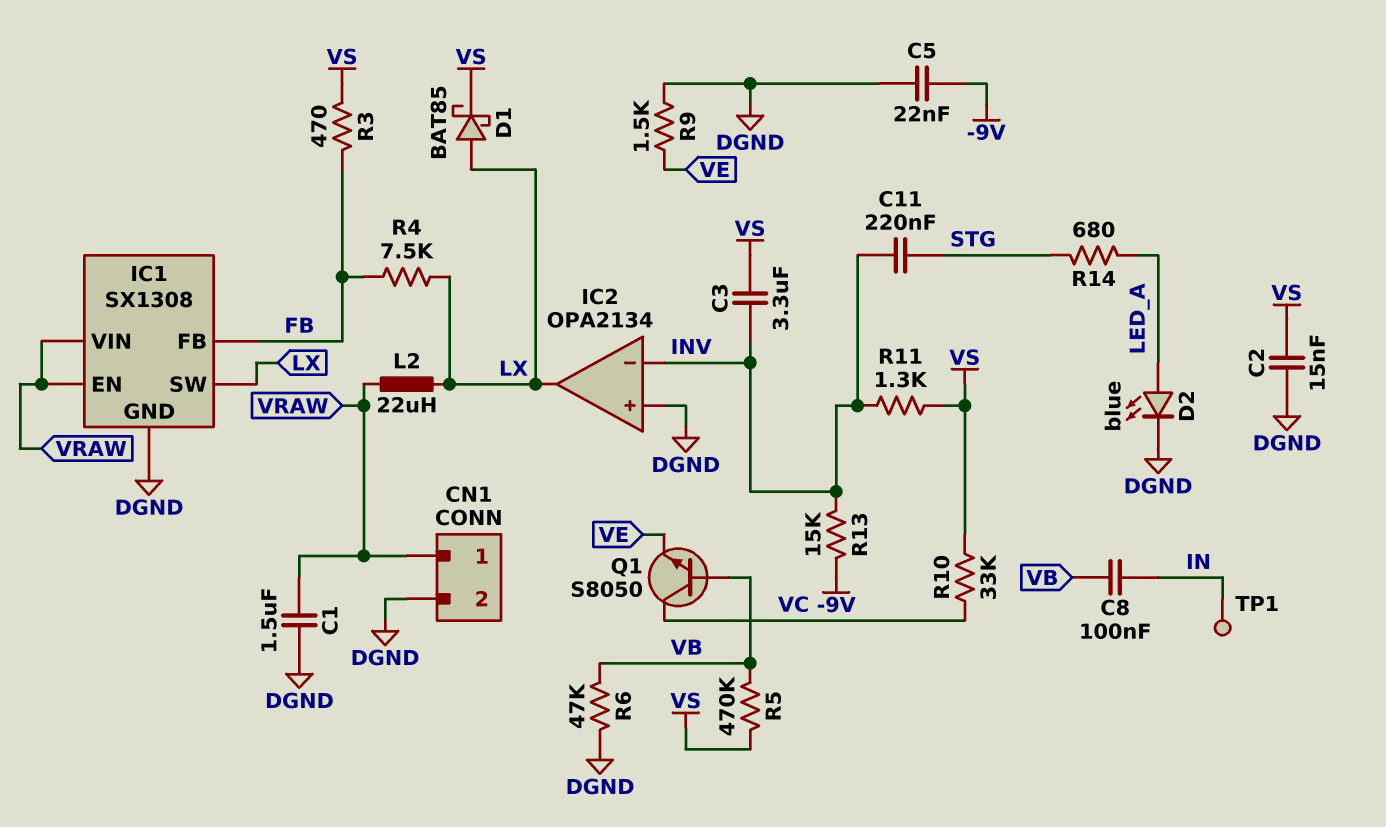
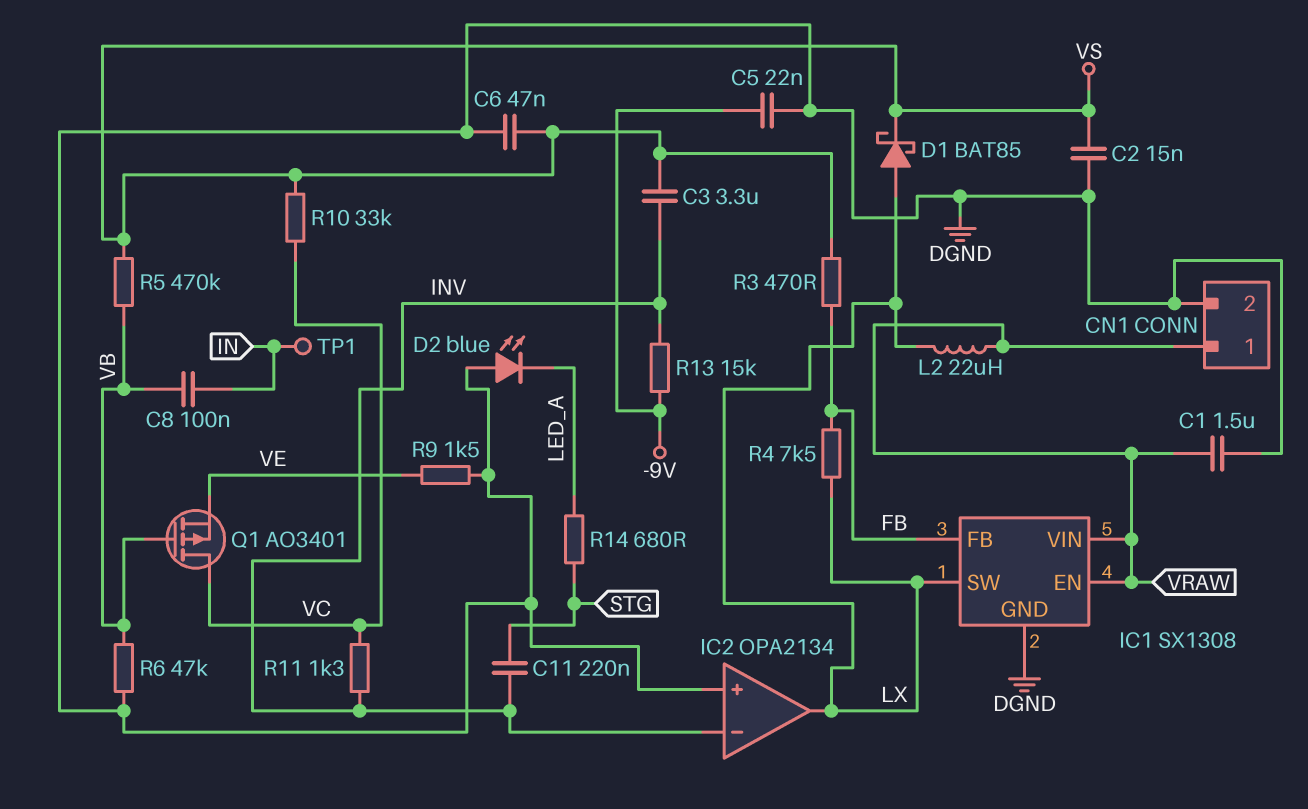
C6: none -> 47nF (DGND, VS)
D2: LED blue (A LED_A, K DGND) -> LED blue (A DGND, K LED_A)
Q1: NPN S8050 (B VB, C VC, E VE) -> PMOS AO3401 (G VB, D VC, S VE)
R11: 1.3k (INV, VS) -> 1.3k (INV, VC)

